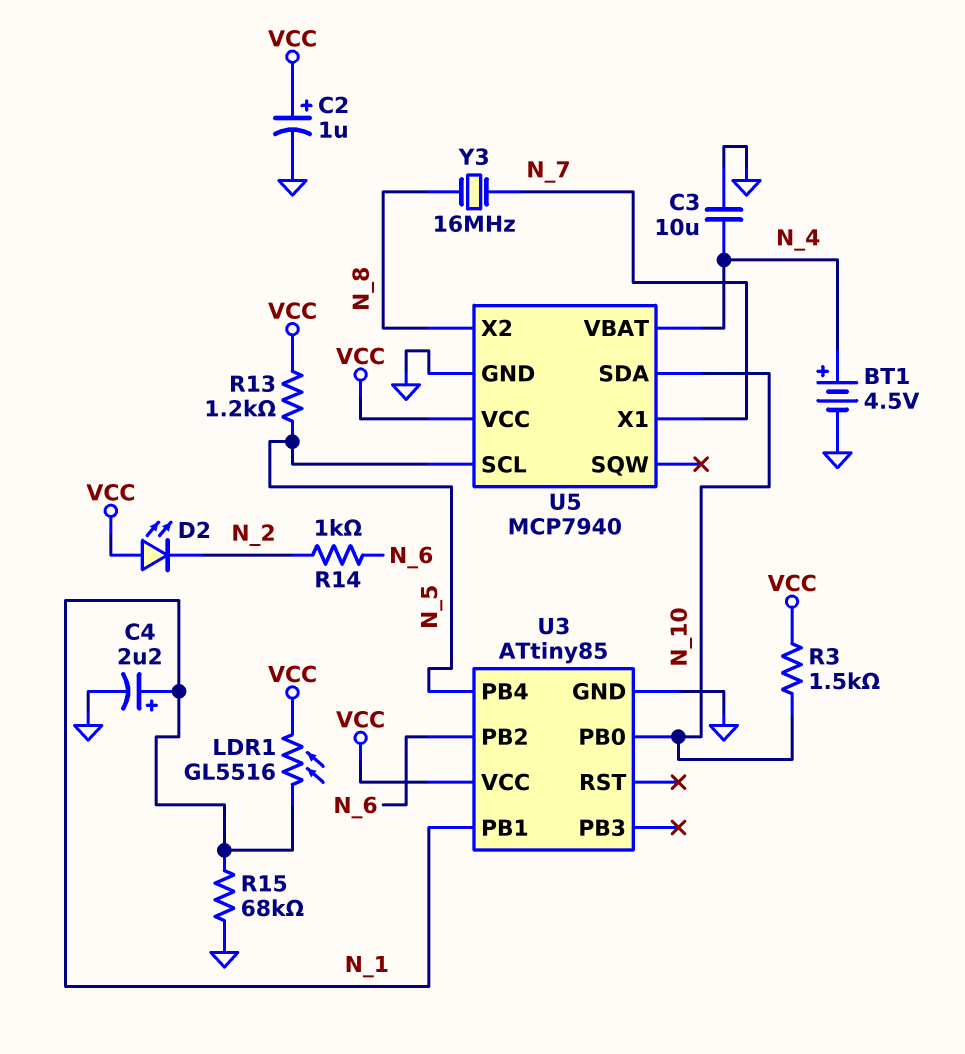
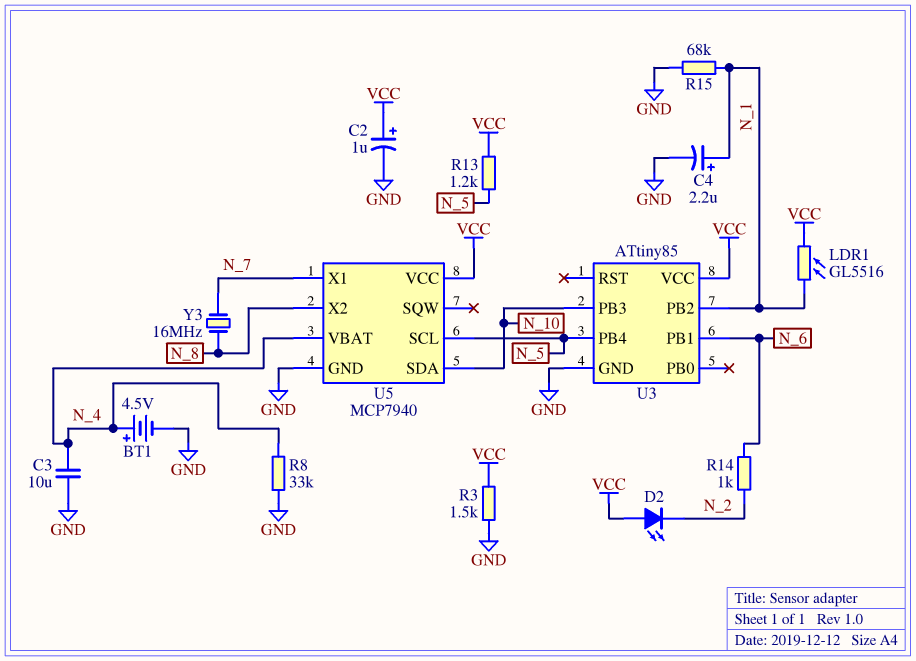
R3: 1.5k (N_10, VCC) -> 1.5k (GND, VCC)
R8: none -> 33k (GND, N_4)
U3 pin PB0: N_10 -> none
U3 pin PB1: N_1 -> N_6
U3 pin PB2: N_6 -> N_1
U3 pin PB3: none -> N_10

